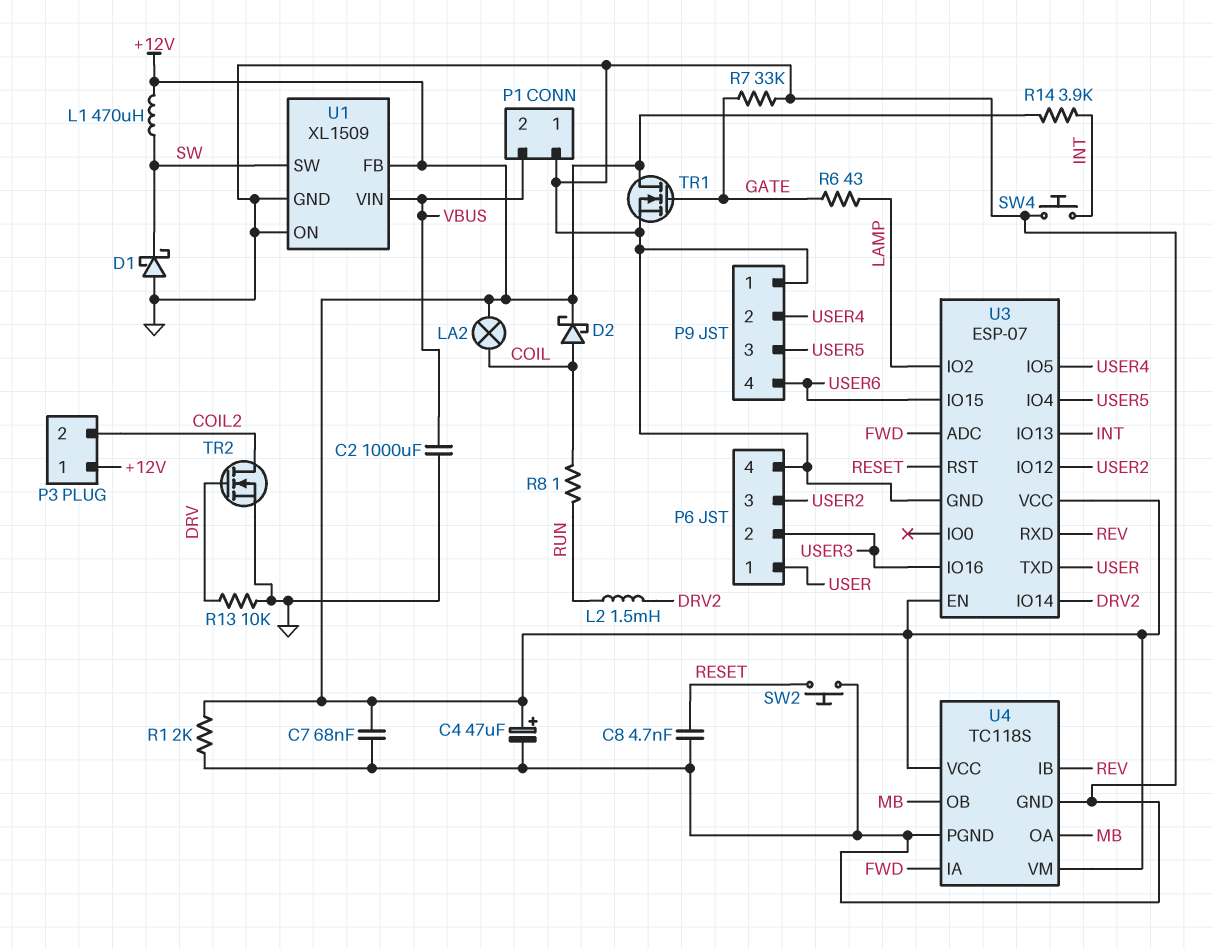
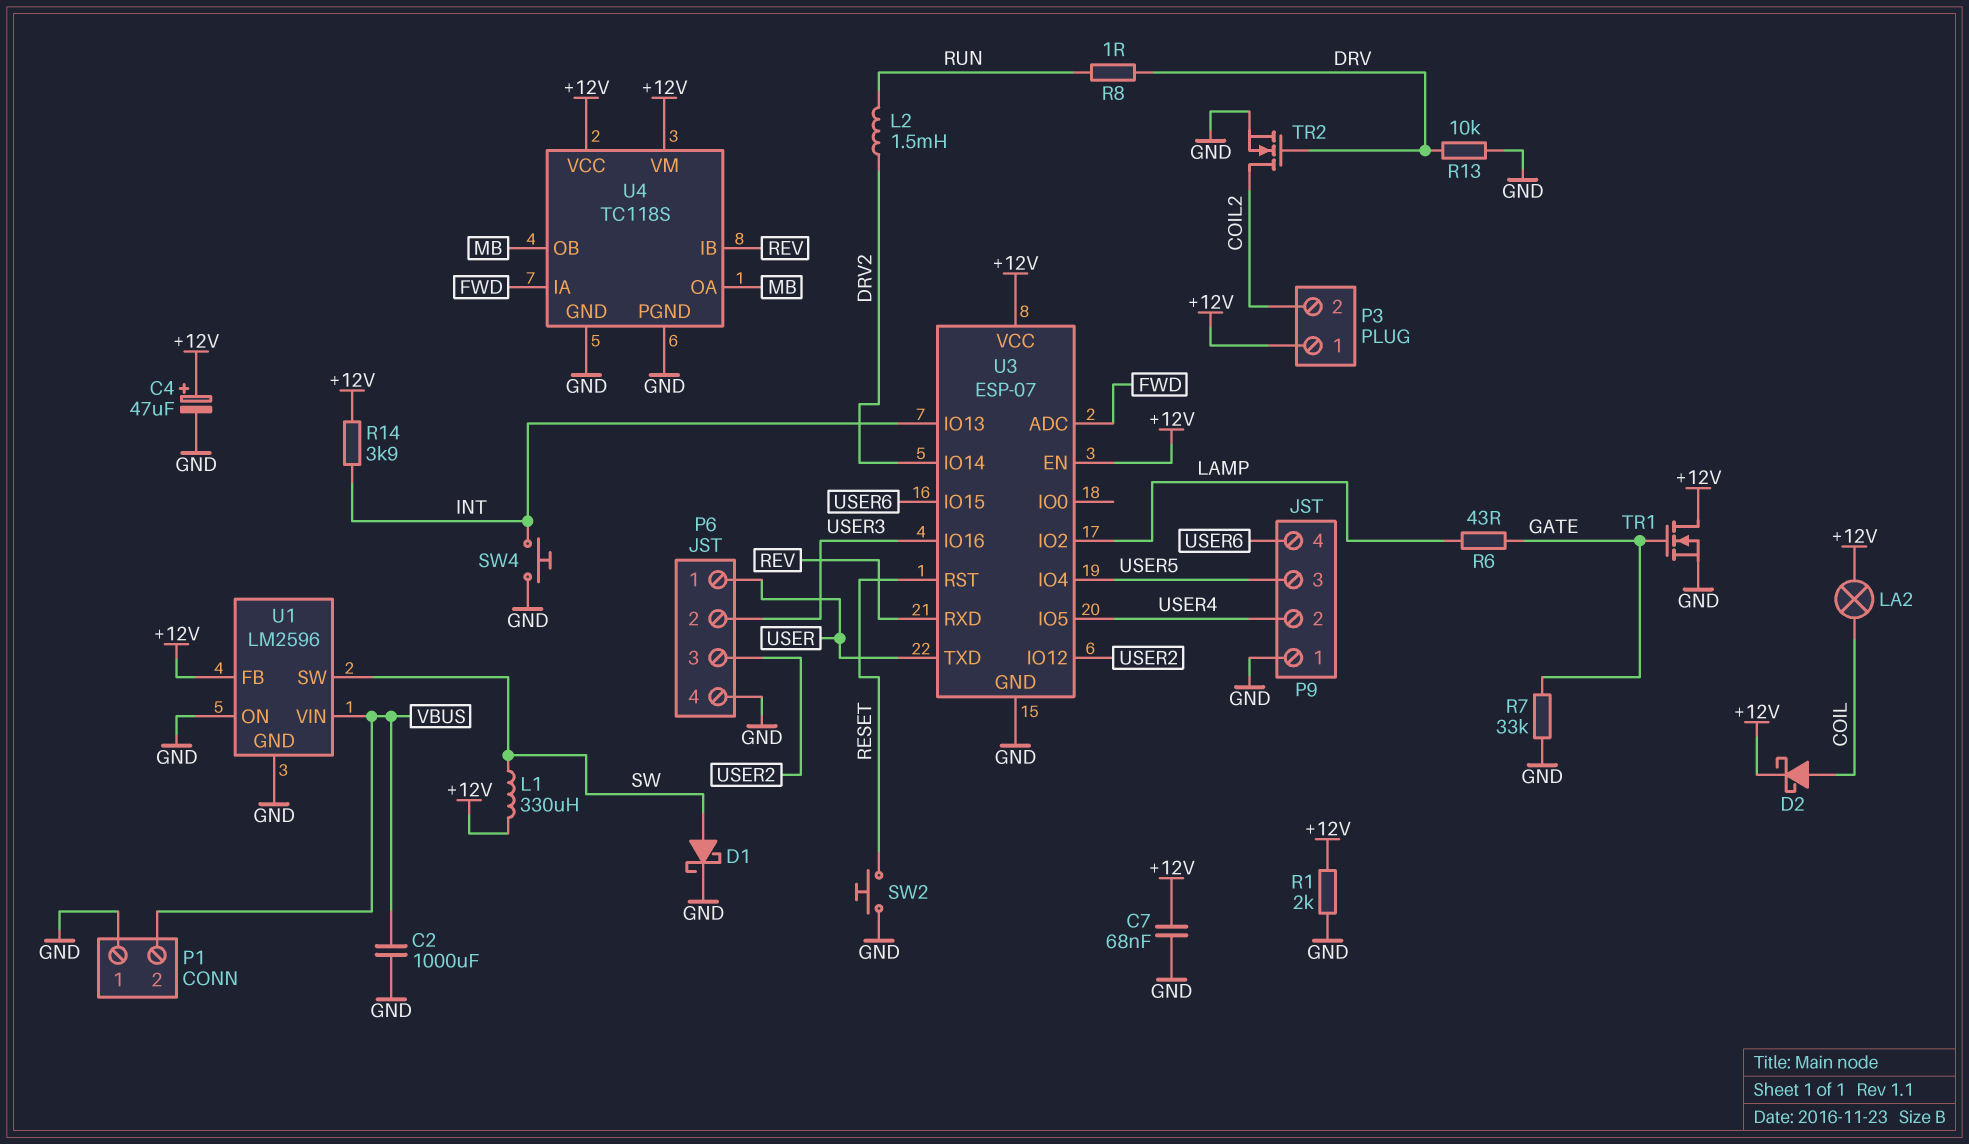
C8: 4.7nF (GND, RESET) -> none
D1: schottky (A GND, K SW) -> schottky (A SW, K GND)
L1: 470uH (+12V, SW) -> 330uH (+12V, SW)
R8: 1 (COIL, RUN) -> 1 (DRV, RUN)
U1: XL1509 -> LM2596

